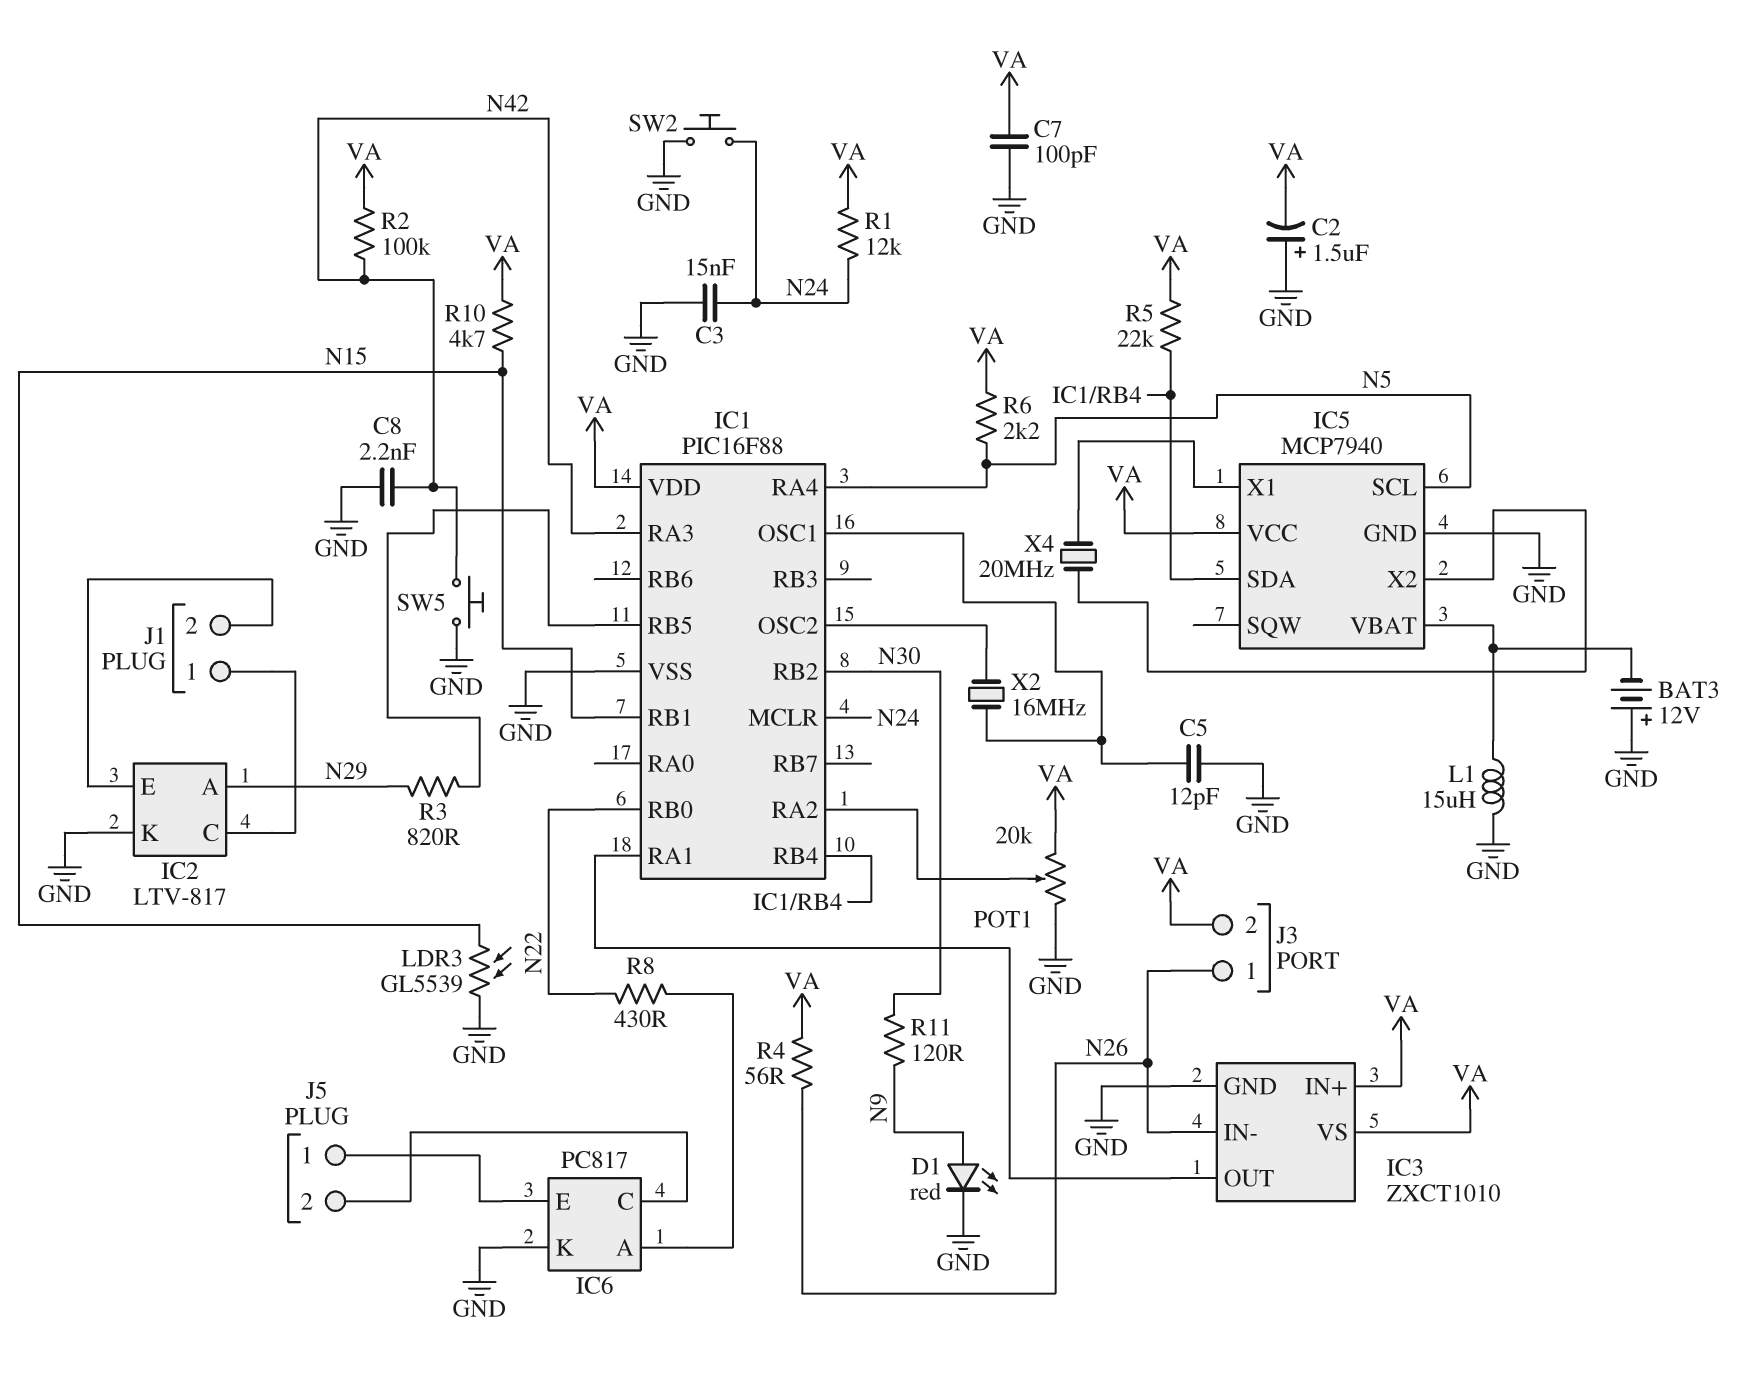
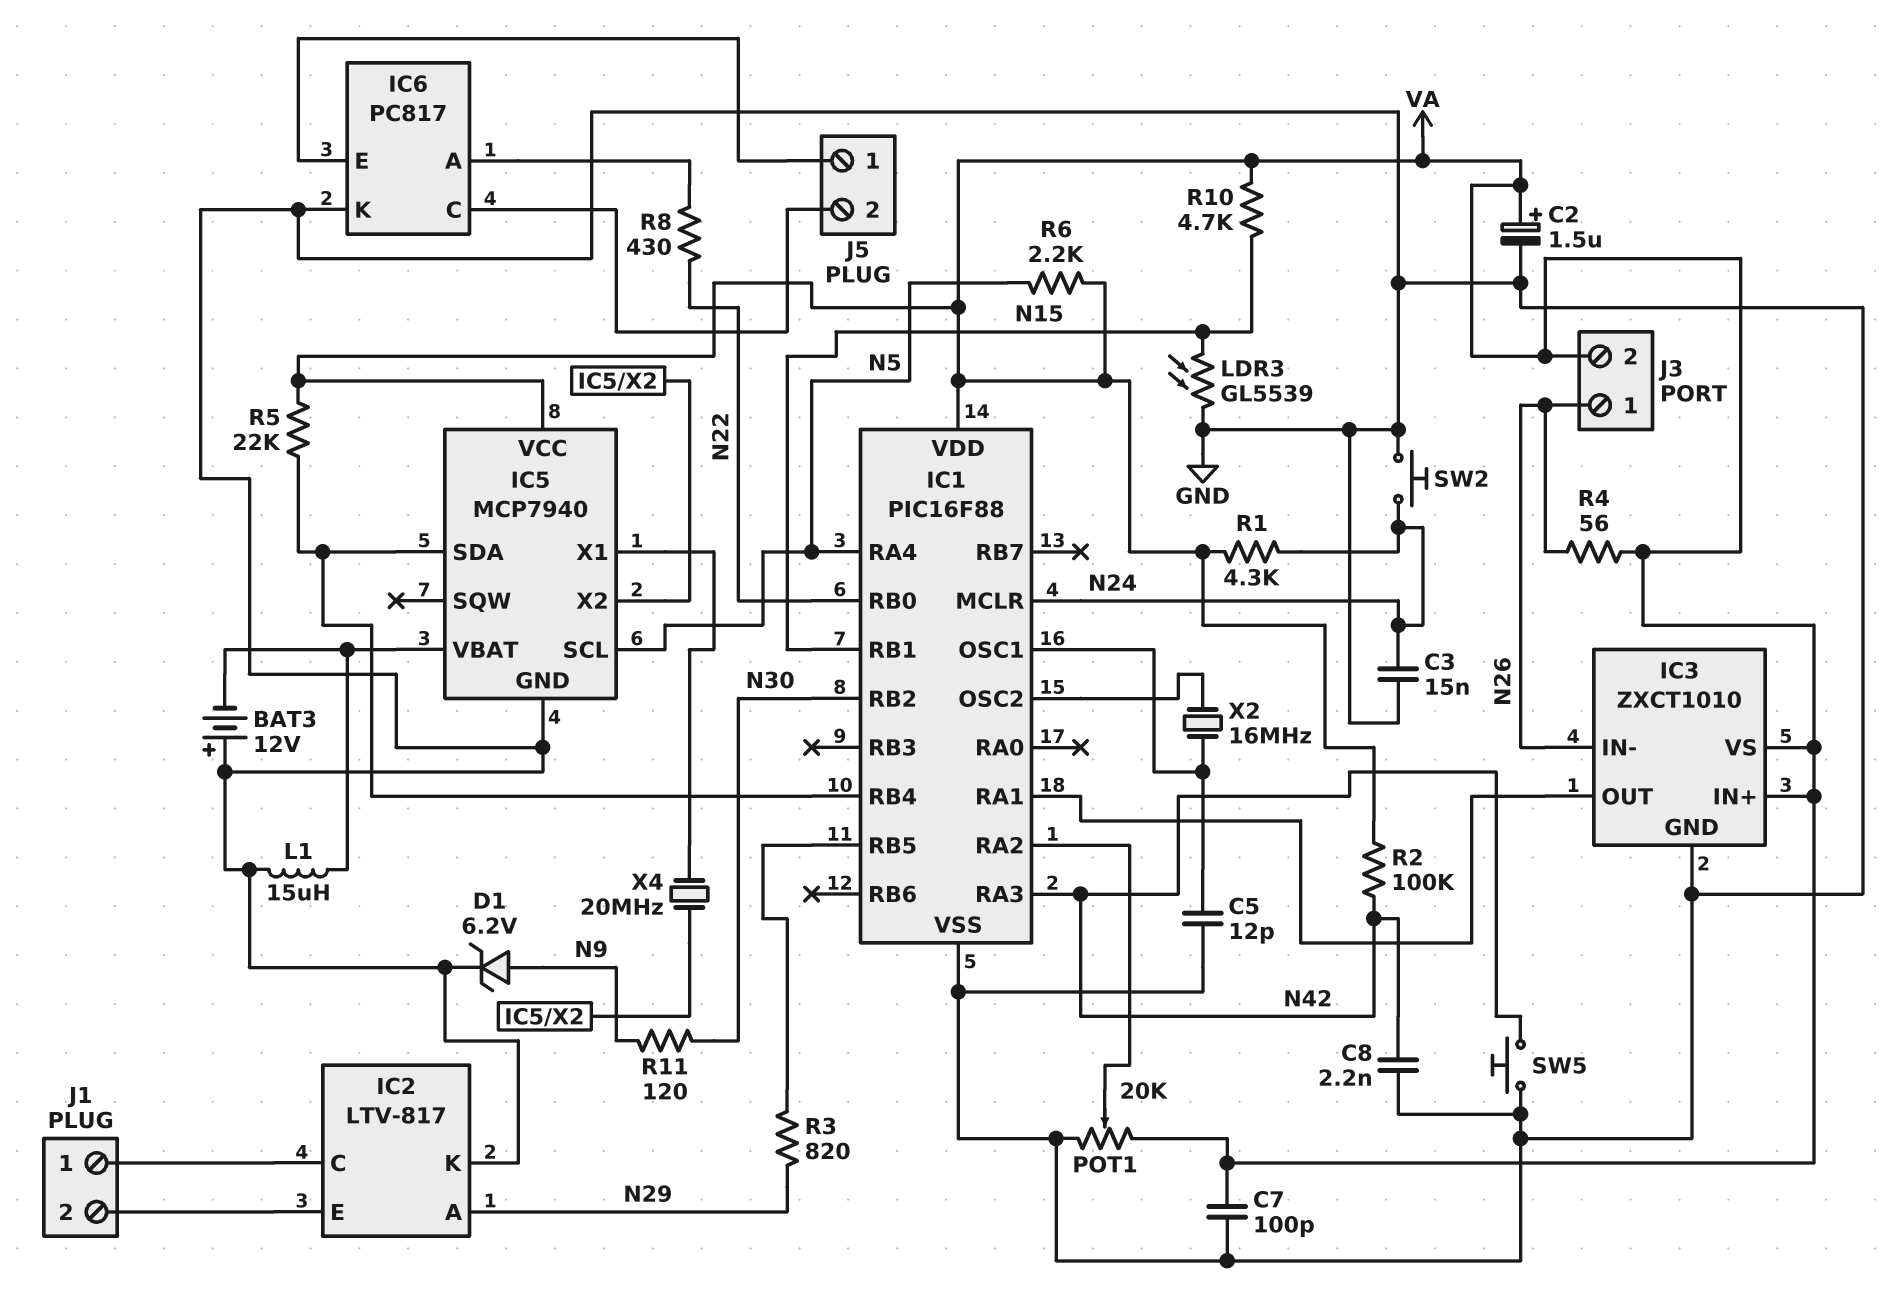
C2: 1.5uF (plus GND, minus VA) -> 1.5uF (plus VA, minus GND)
D1: LED red (A N9, K GND) -> zener 6.2V (A N9, K GND)
R1: 12k (N24, VA) -> 4.3k (N24, VA)

